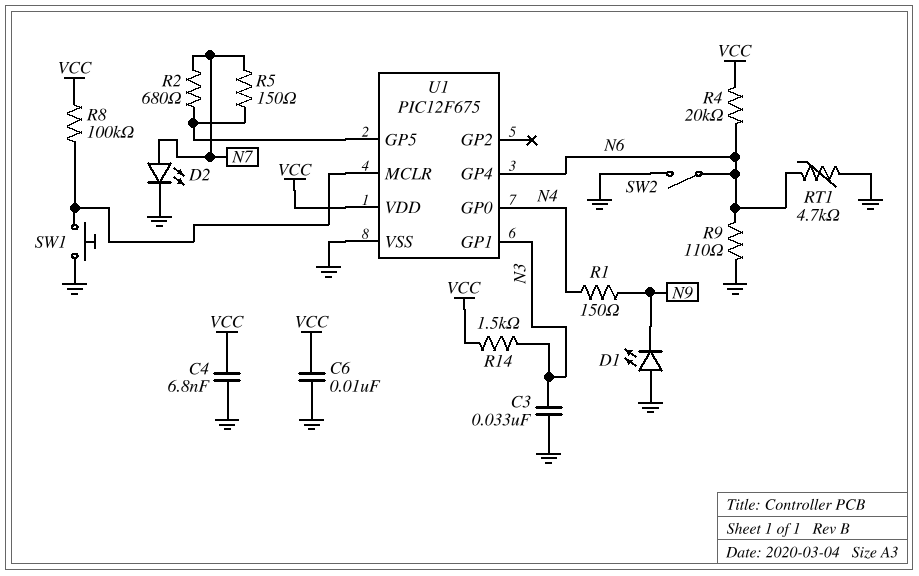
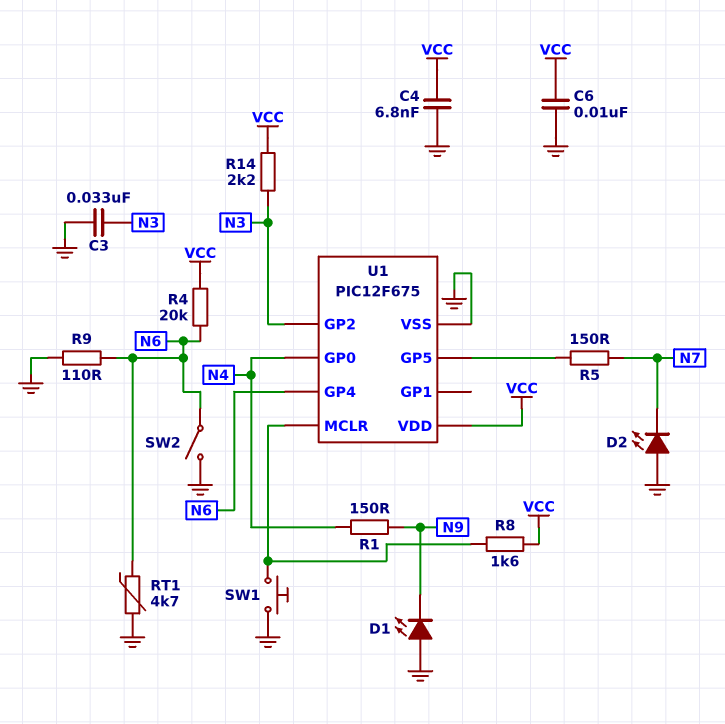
D2: LED (A N7, K GND) -> LED (A GND, K N7)
R2: 680 (N7, U1/GP5) -> none
R8: 100k (U1/MCLR, VCC) -> 1.6k (U1/MCLR, VCC)
R14: 1.5k (N3, VCC) -> 2.2k (N3, VCC)
U1 pin GP1: N3 -> none
U1 pin GP2: none -> N3

